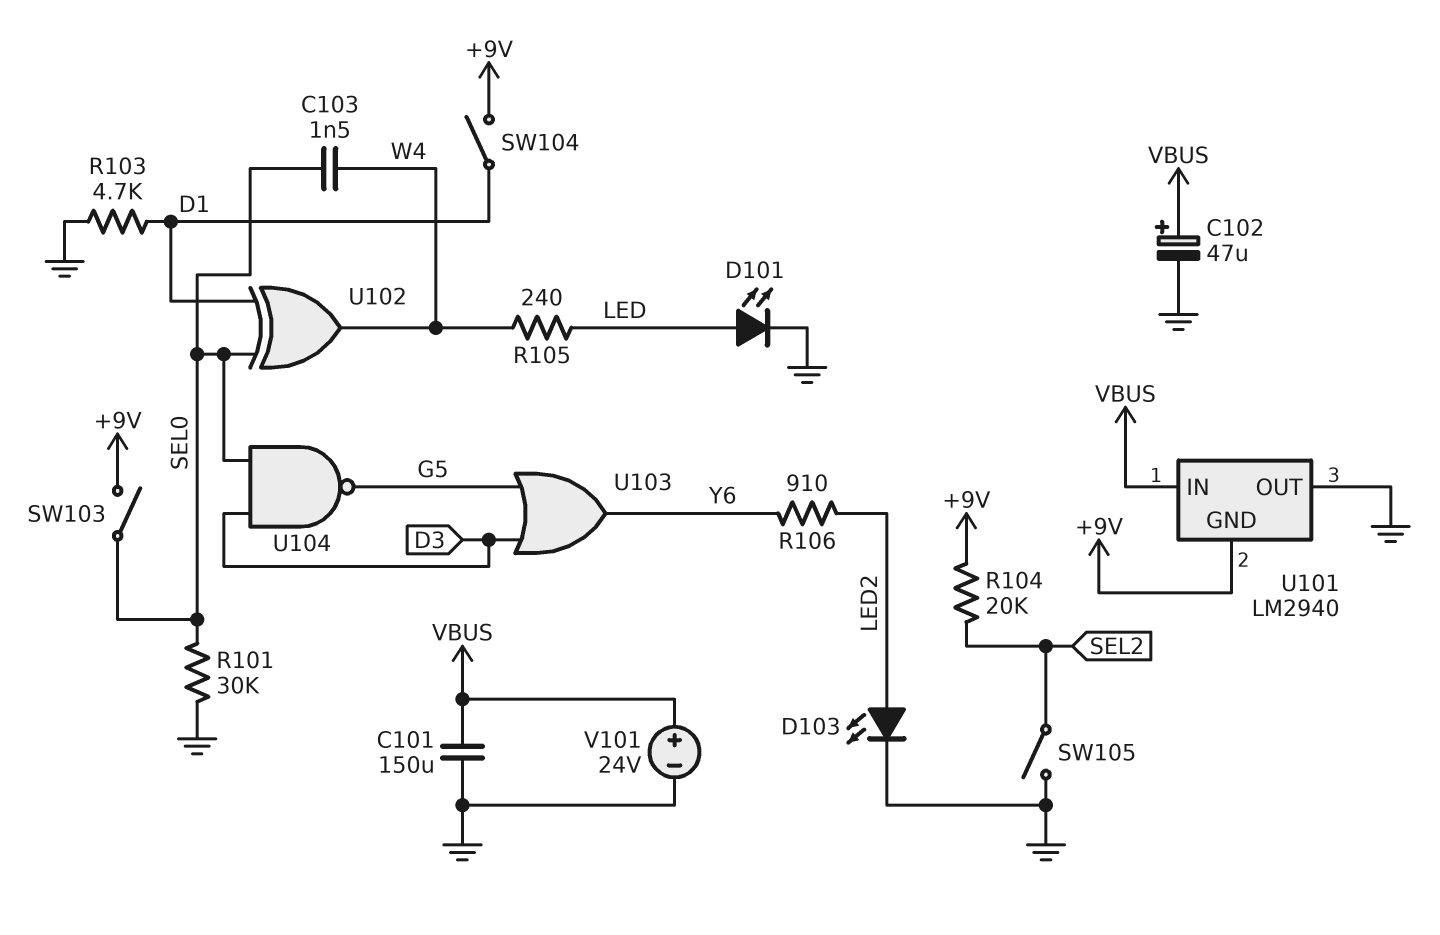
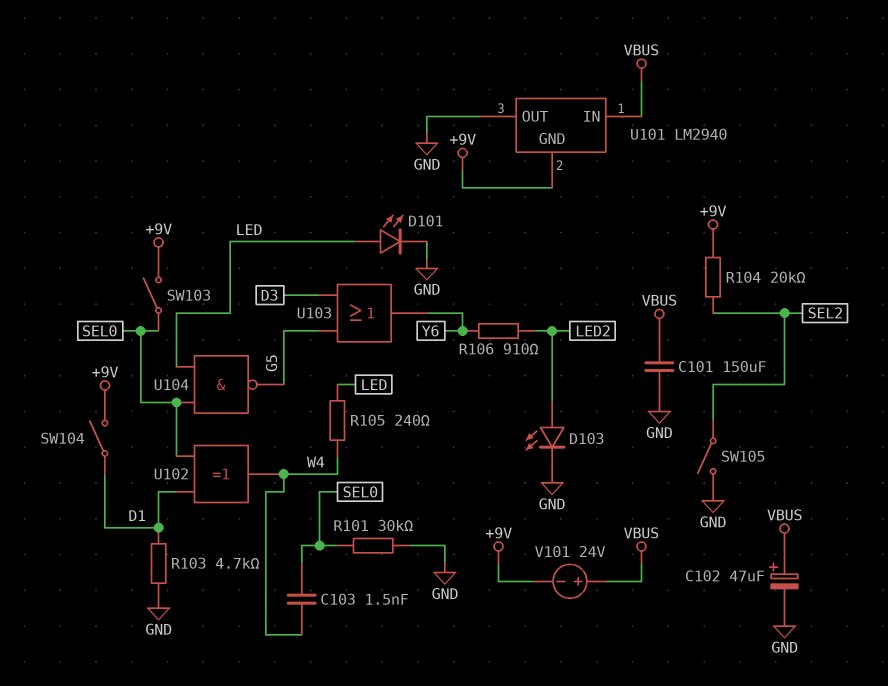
U104: NAND (in D3, in SEL0, out G5) -> NAND (in LED, in SEL0, out G5)
V101: 24V (plus VBUS, minus GND) -> 24V (plus VBUS, minus +9V)

